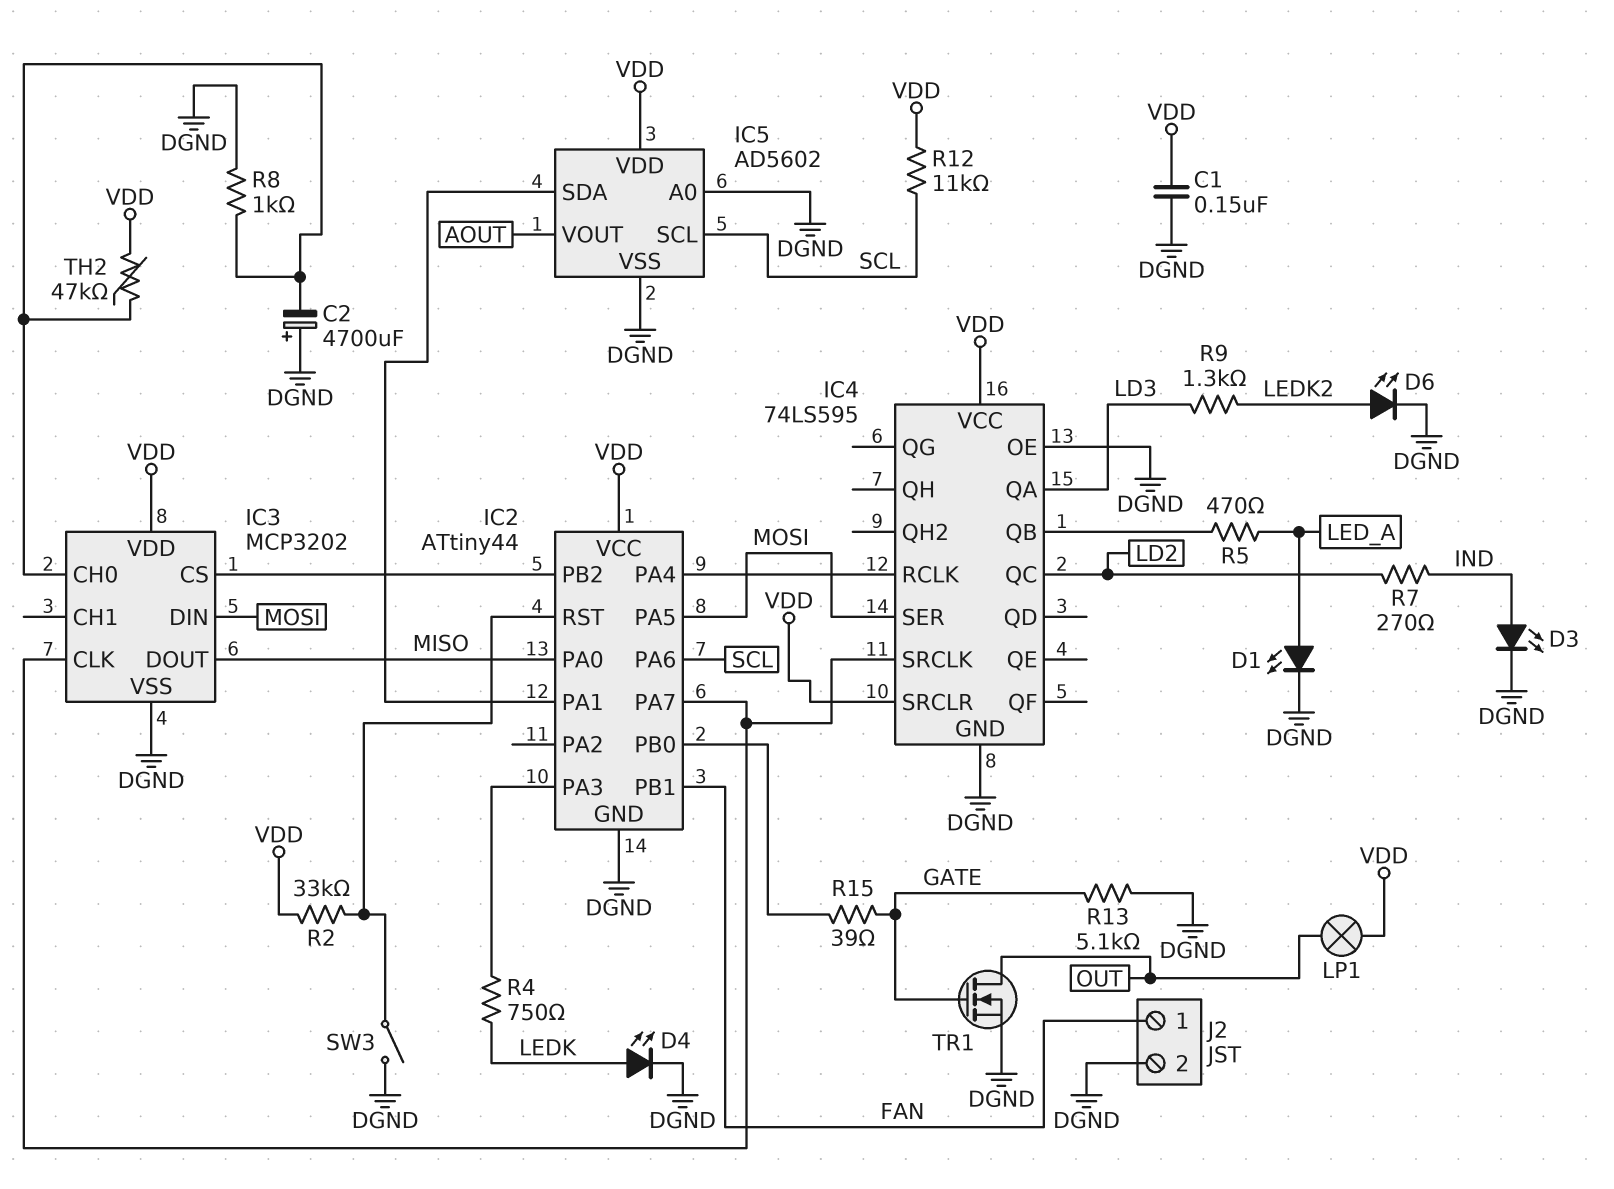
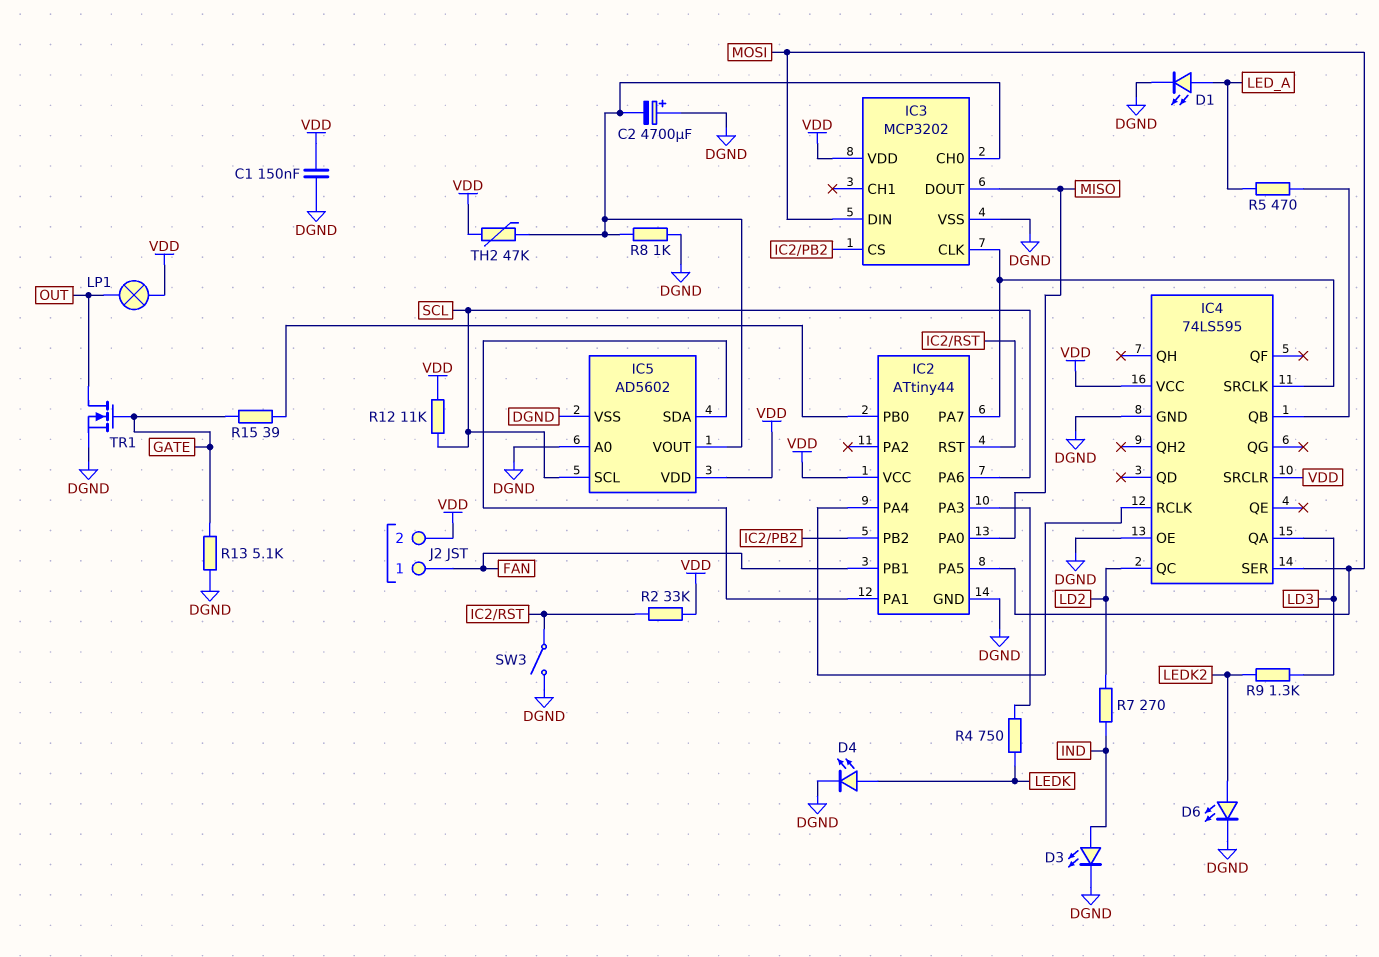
IC5 pin VOUT: AOUT -> IC3/CH0
J2 pin 2: DGND -> VDD

